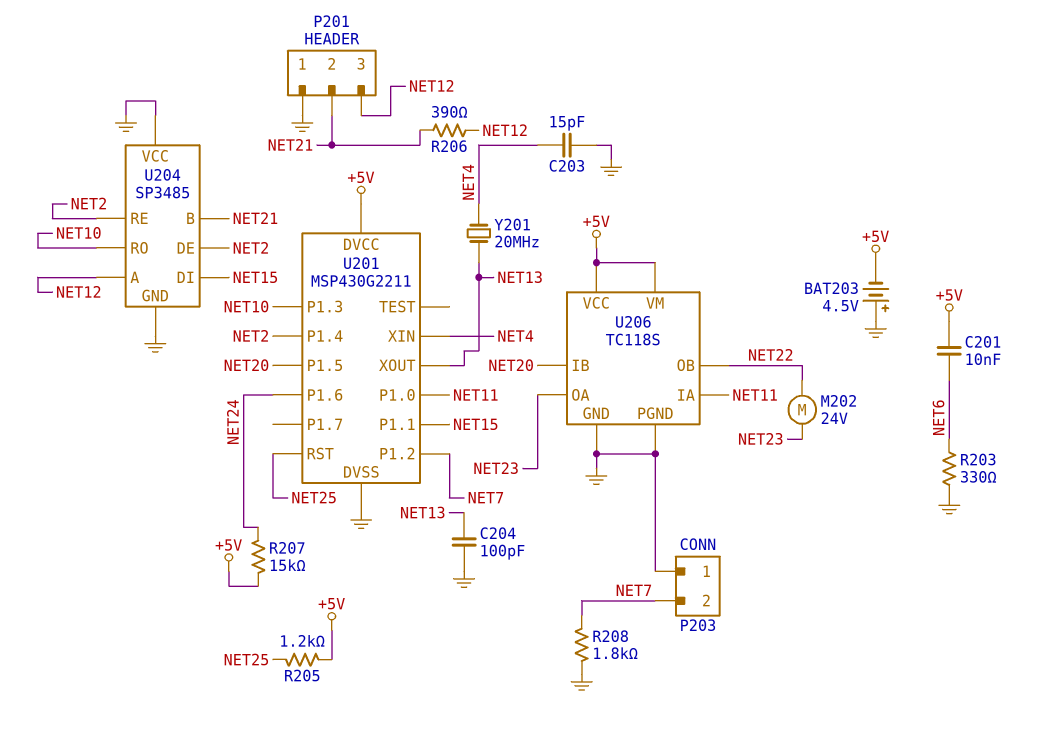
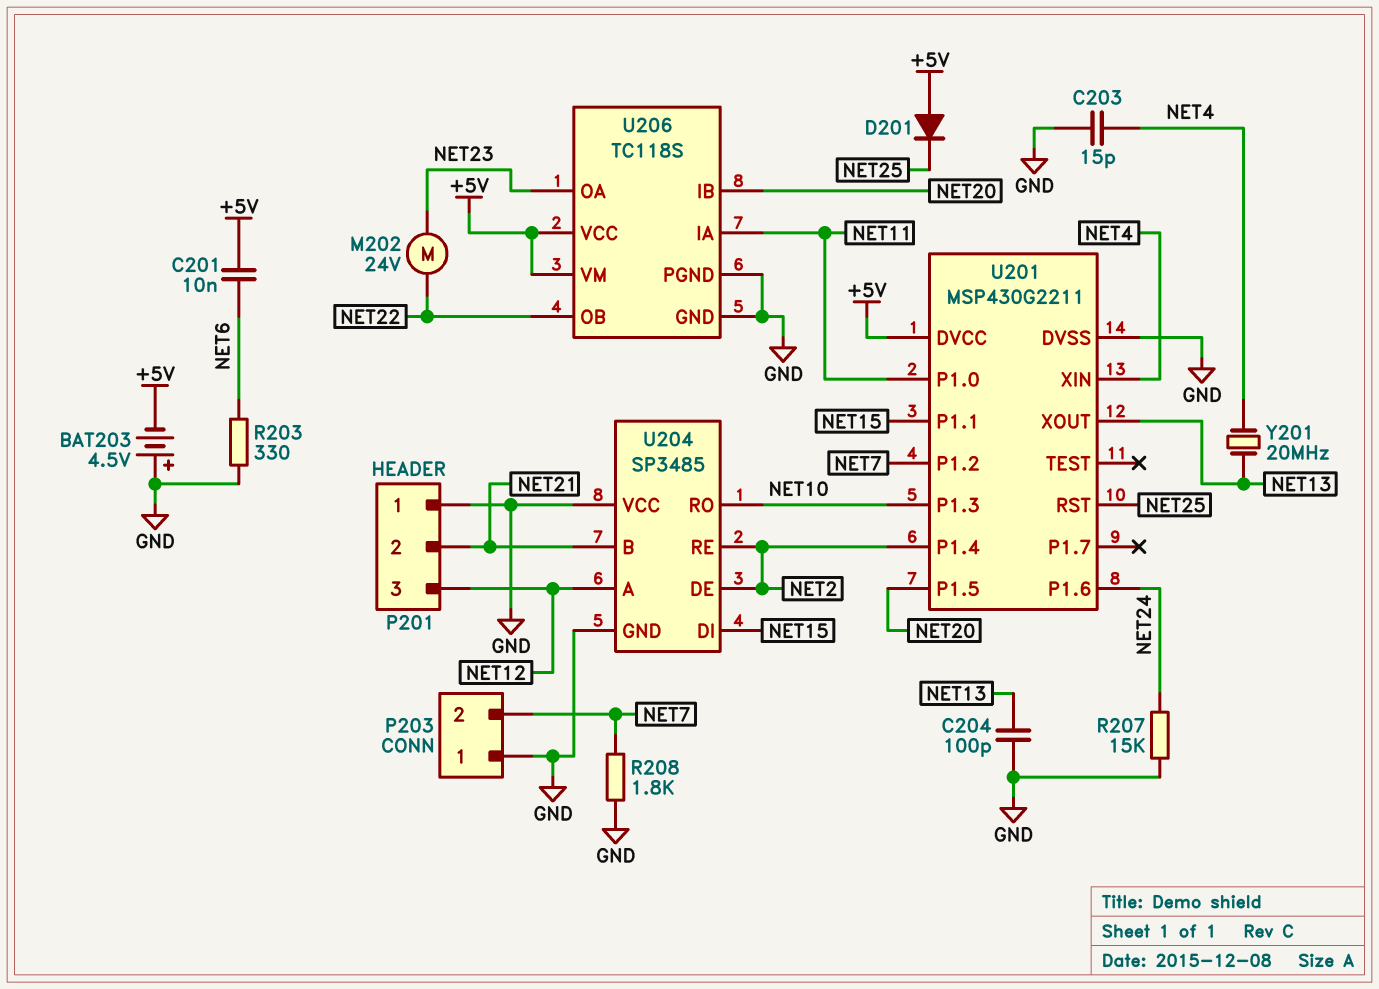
D201: none -> diode (A +5V, K NET25)
R205: 1.2k (+5V, NET25) -> none
R206: 390 (NET12, NET21) -> none
R207: 15k (+5V, NET24) -> 15k (GND, NET24)

